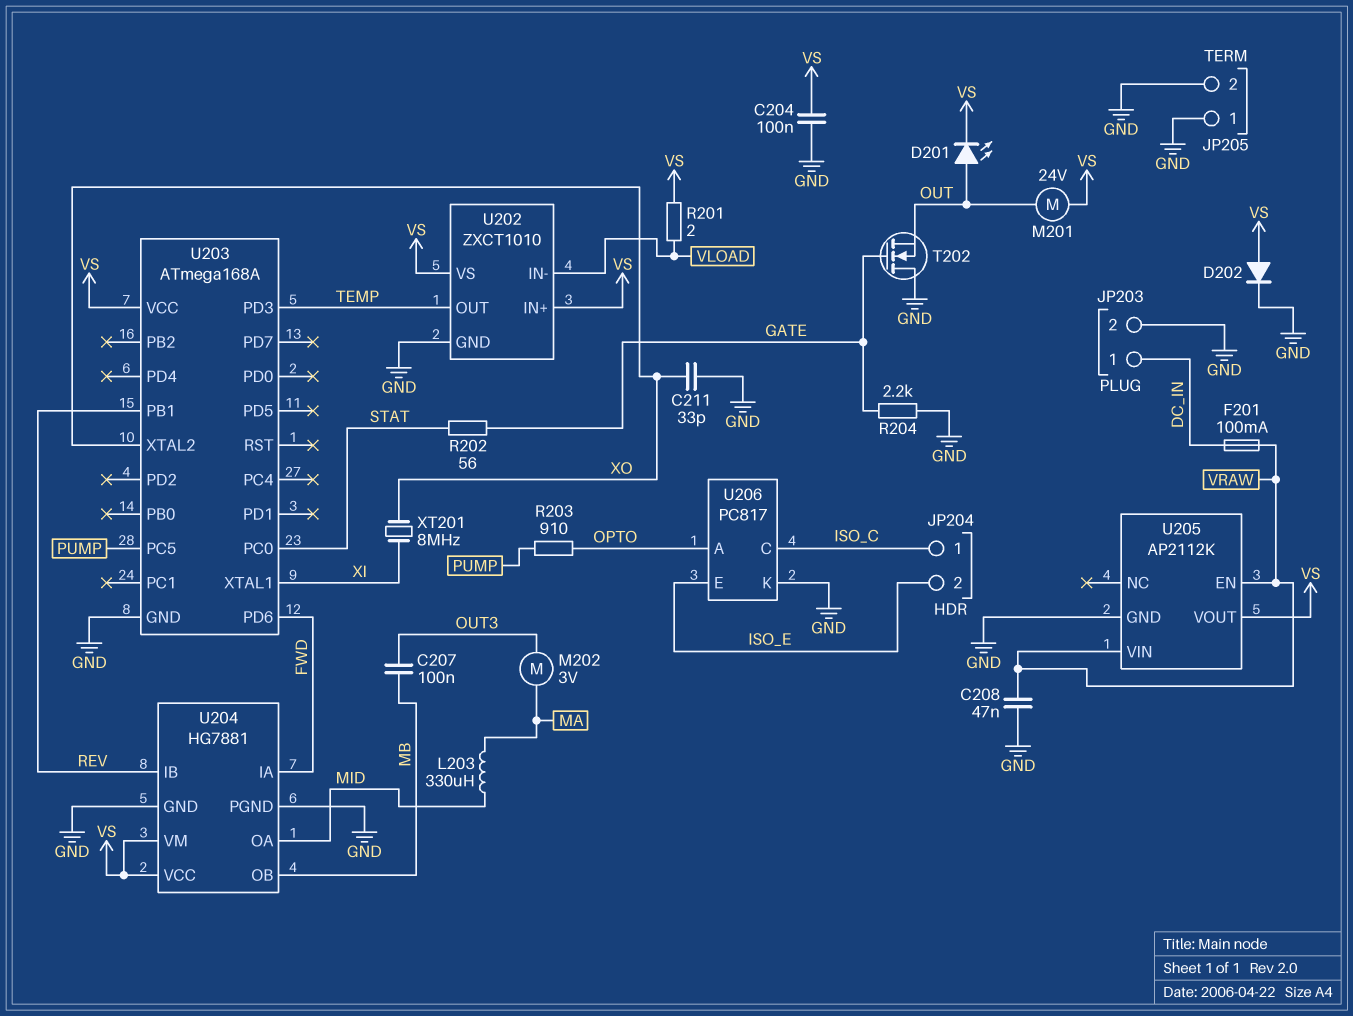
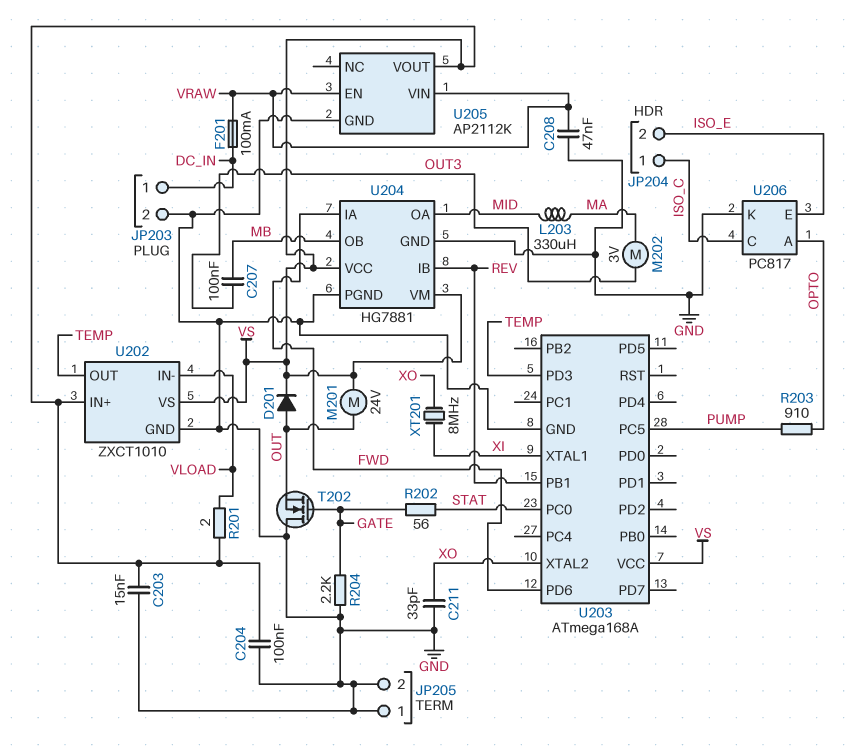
C203: none -> 15nF (GND, VS)
D201: LED (A OUT, K VS) -> diode (A OUT, K VS)
D202: diode (A VS, K GND) -> none

